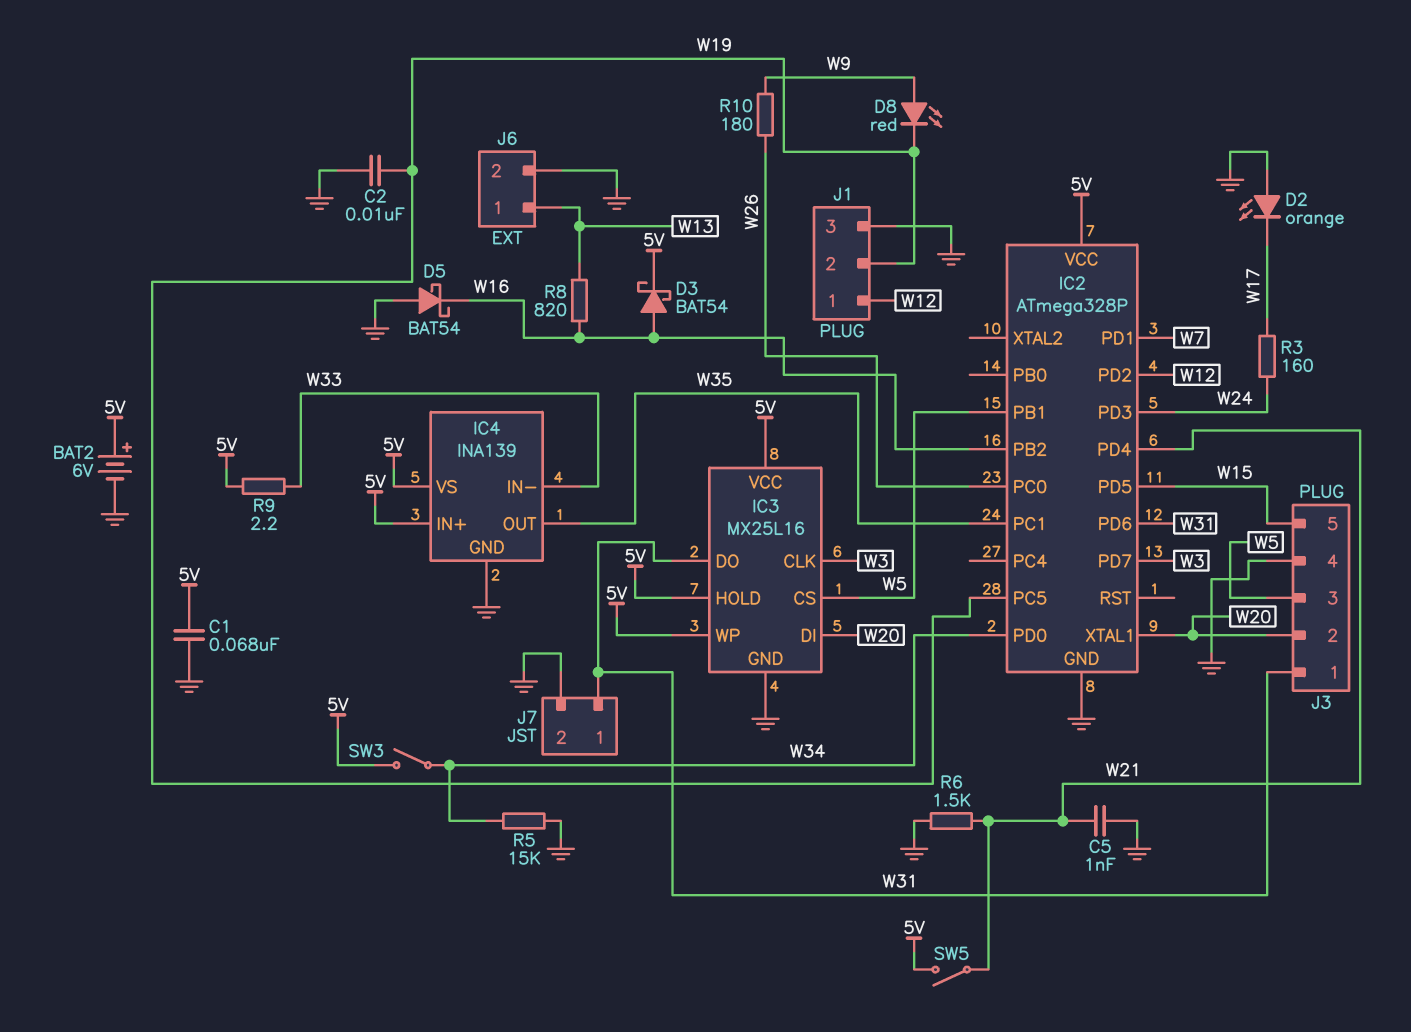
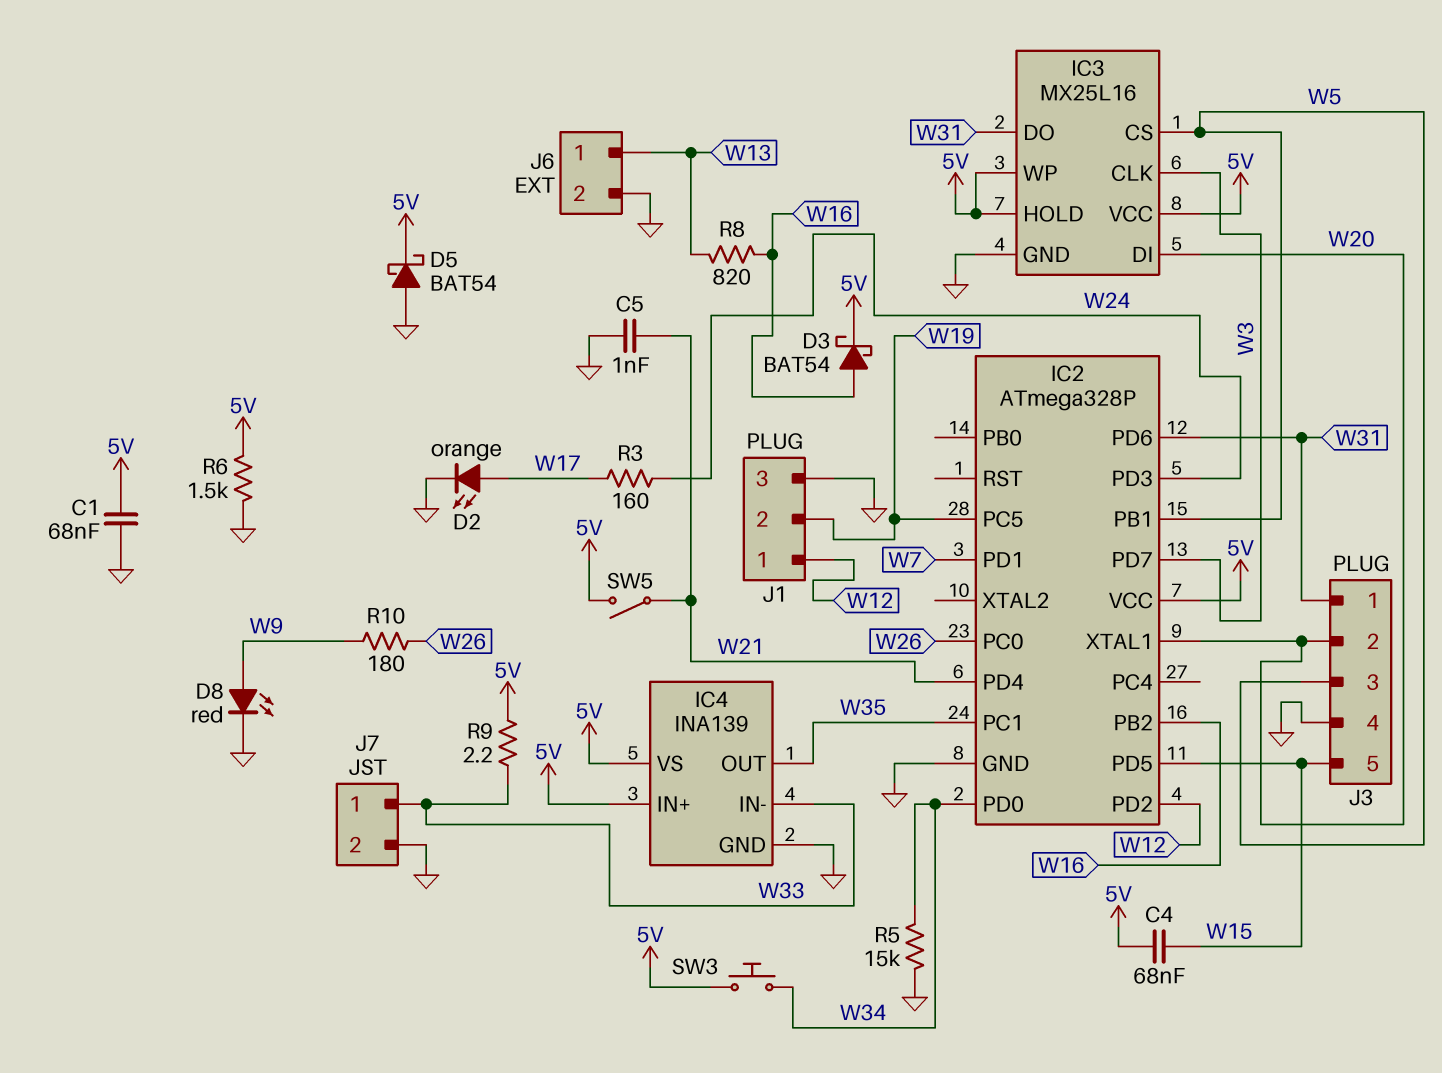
BAT2: 6V (plus 5V, minus GND) -> none
C2: 10nF (GND, W19) -> none
C4: none -> 68nF (5V, W15)
D2: LED orange (A GND, K W17) -> LED orange (A W17, K GND)
D5: schottky BAT54 (A GND, K W16) -> schottky BAT54 (A GND, K 5V)
D8: LED red (A W9, K W19) -> LED red (A W9, K GND)
J7 pin 1: W31 -> W33
R6: 1.5k (GND, W21) -> 1.5k (5V, GND)
SW3: switch (5V, W34) -> button (5V, W34)

